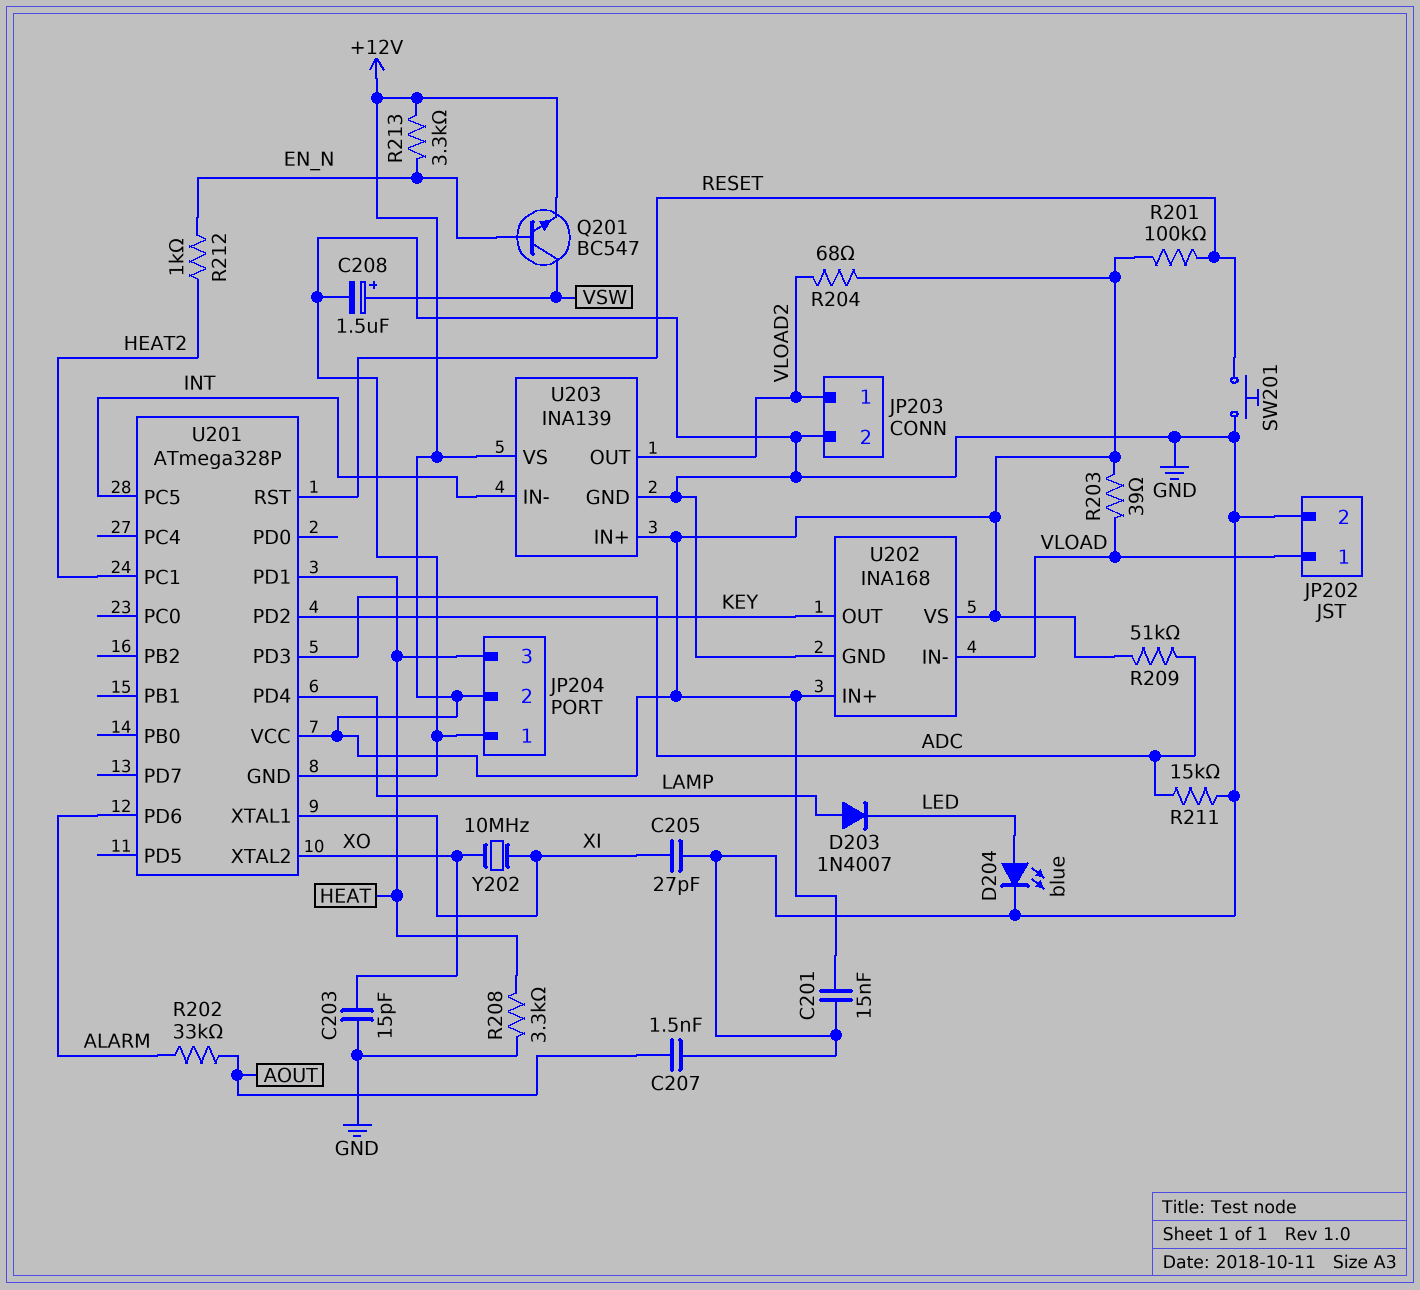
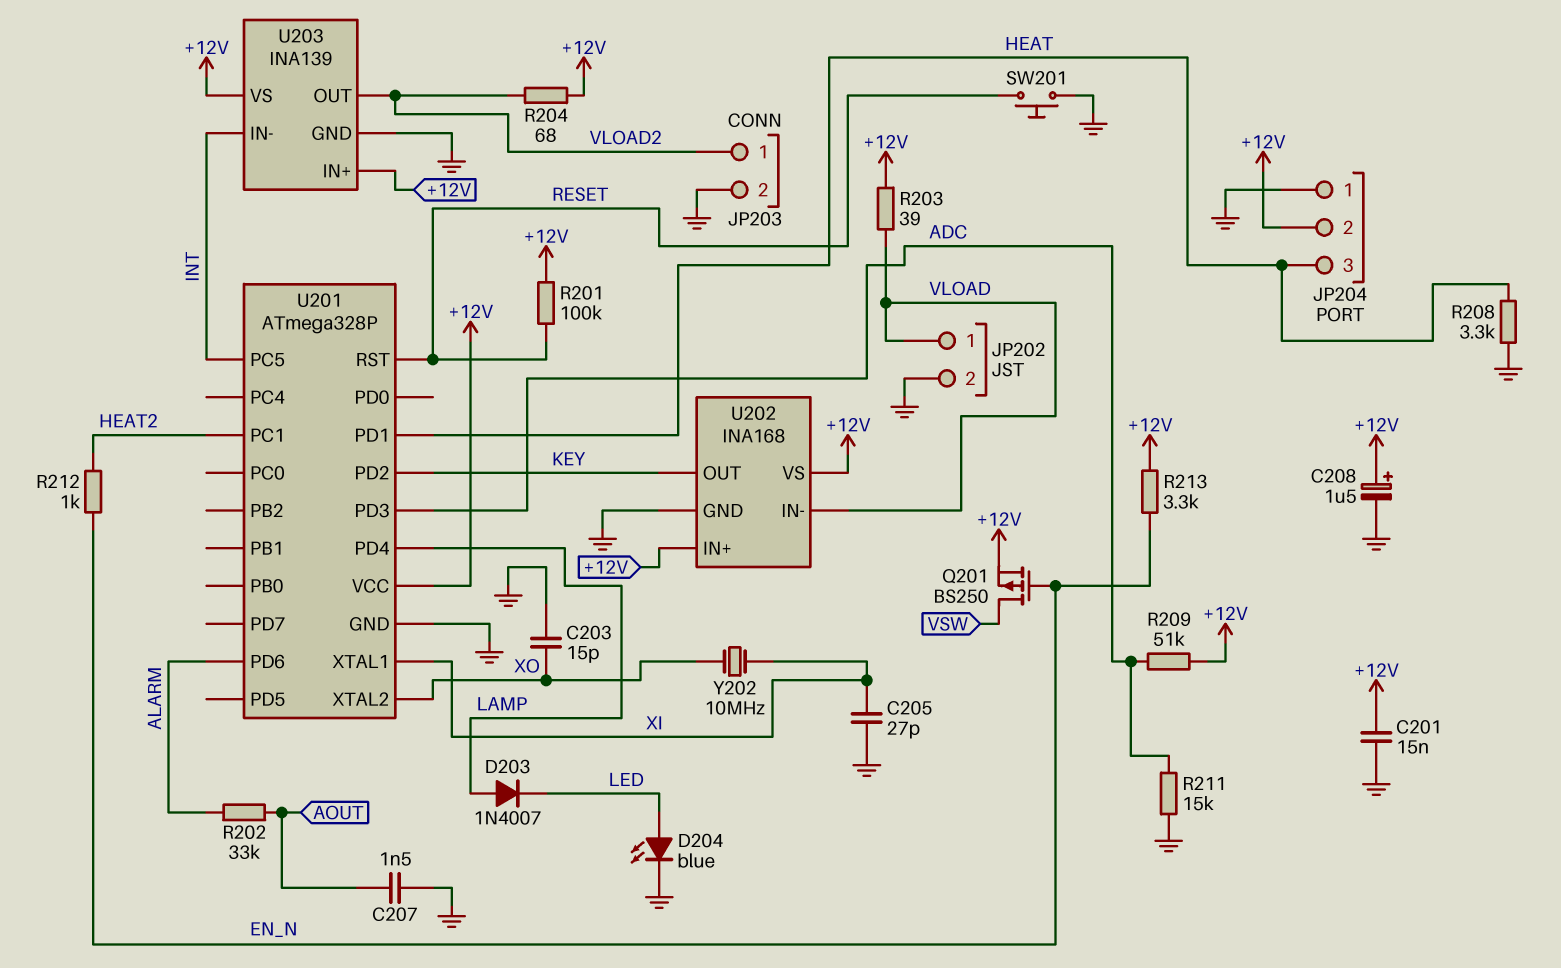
C208: 1.5uF (plus VSW, minus GND) -> 1.5uF (plus +12V, minus GND)
Q201: NPN BC547 (B EN_N, C VSW, E +12V) -> PMOS BS250 (G EN_N, D VSW, S +12V)

